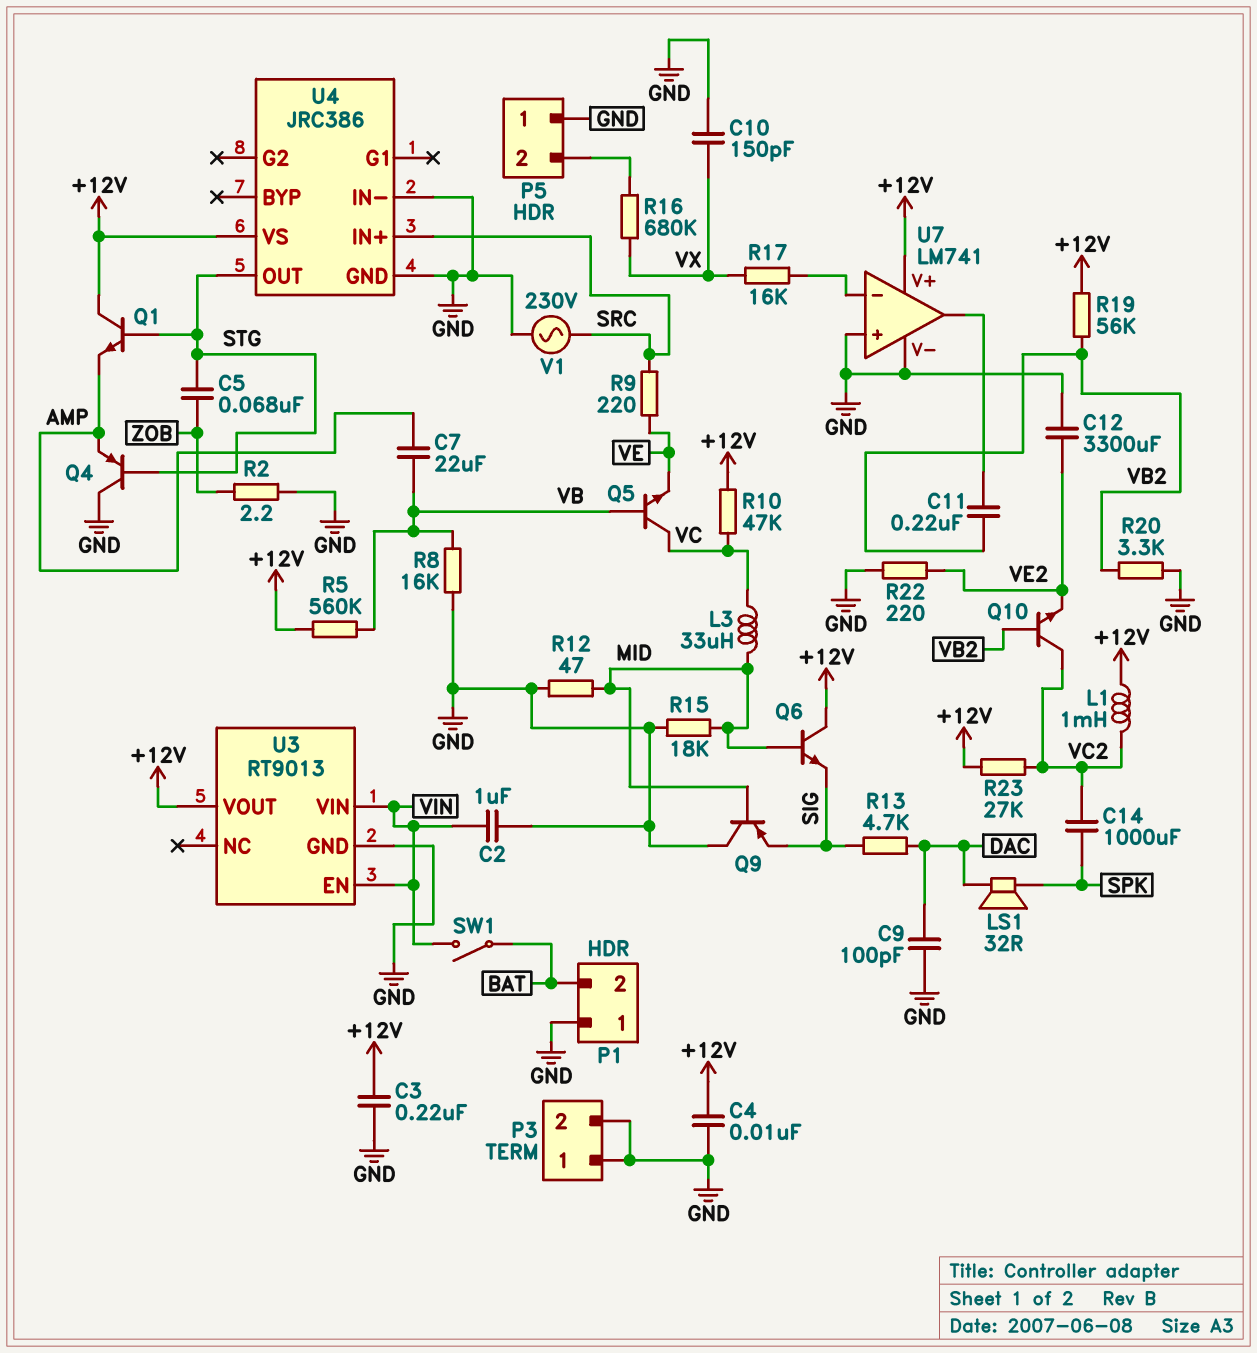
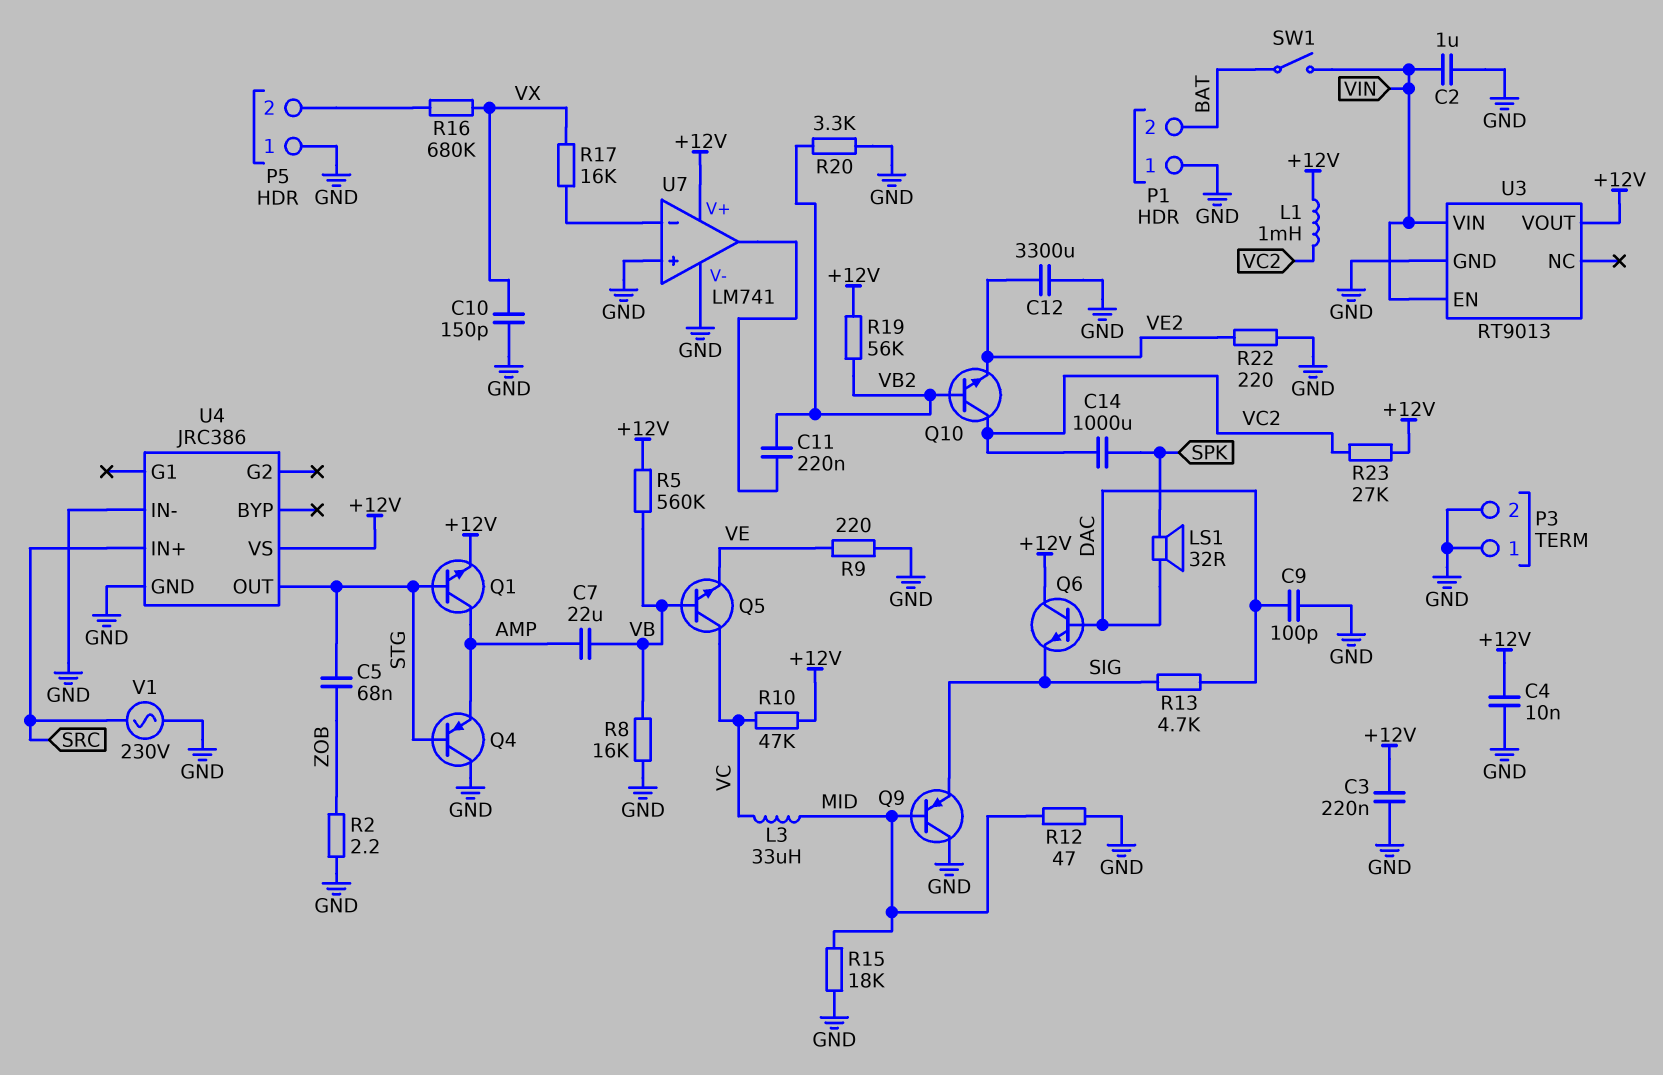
Q1: NPN (B STG, C +12V, E AMP) -> NPN (B STG, C AMP, E +12V)
Q6: NPN (B MID, C +12V, E SIG) -> NPN (B DAC, C +12V, E SIG)
R9: 220 (SRC, VE) -> 220 (GND, VE)

